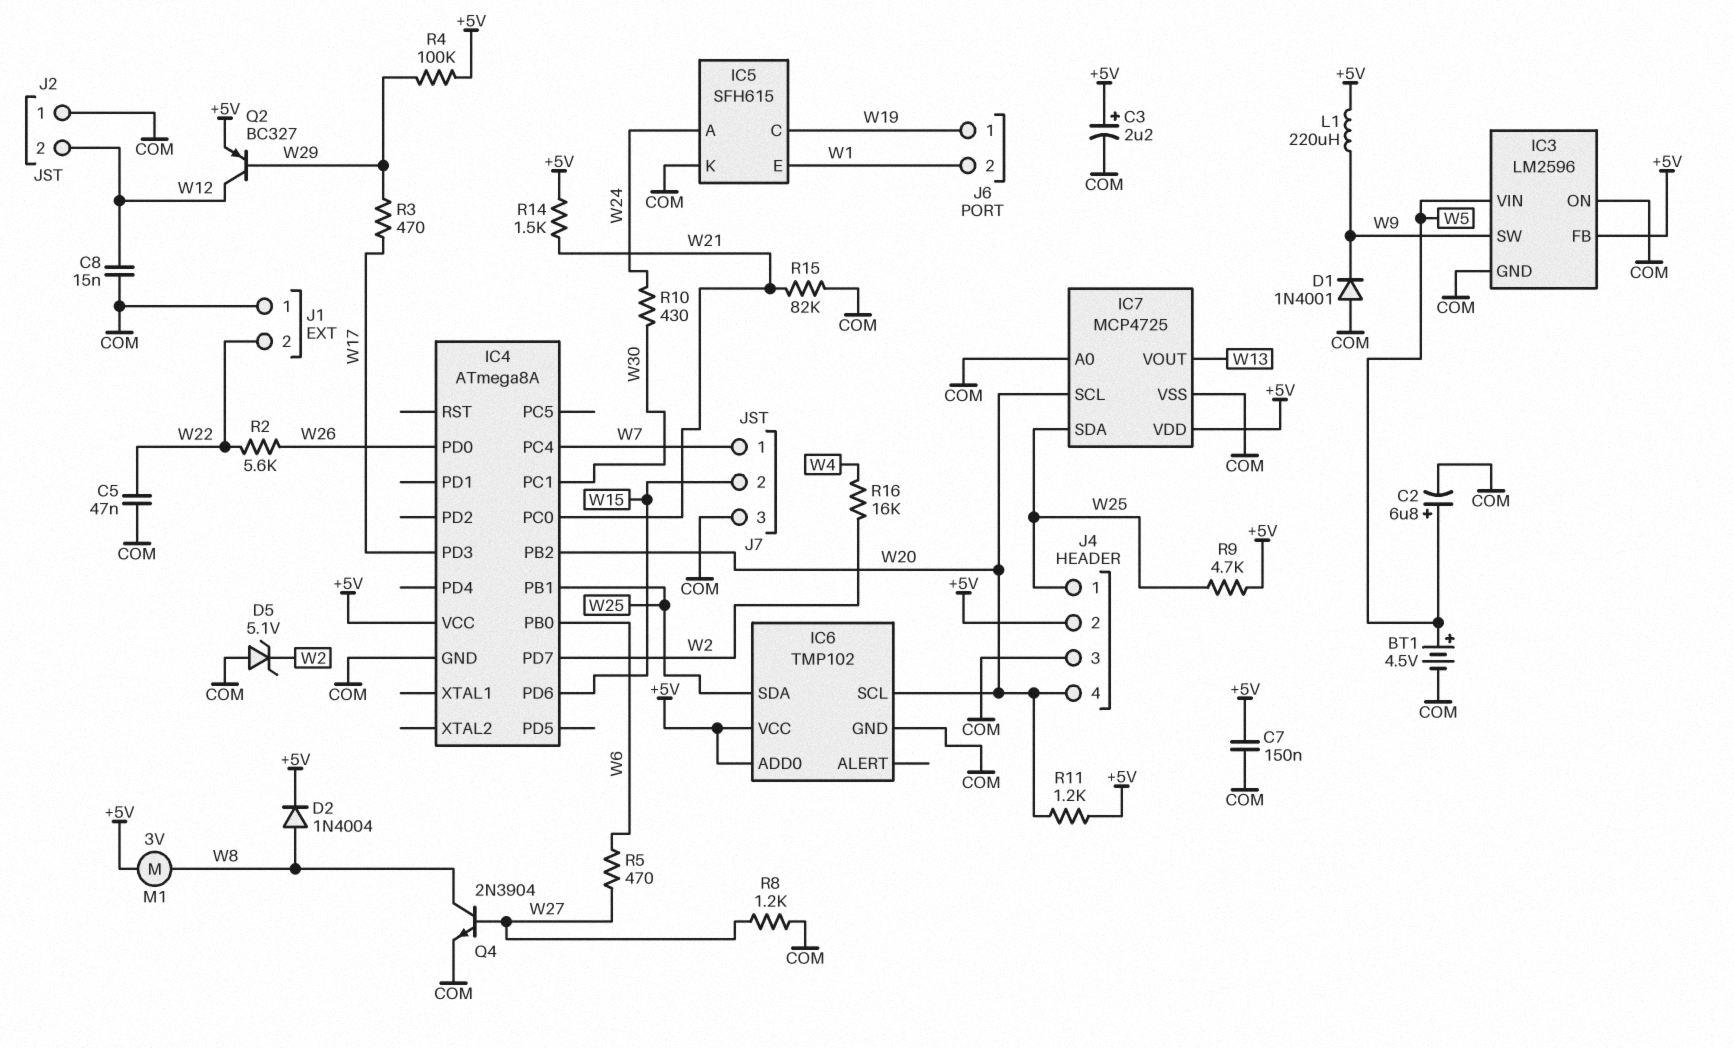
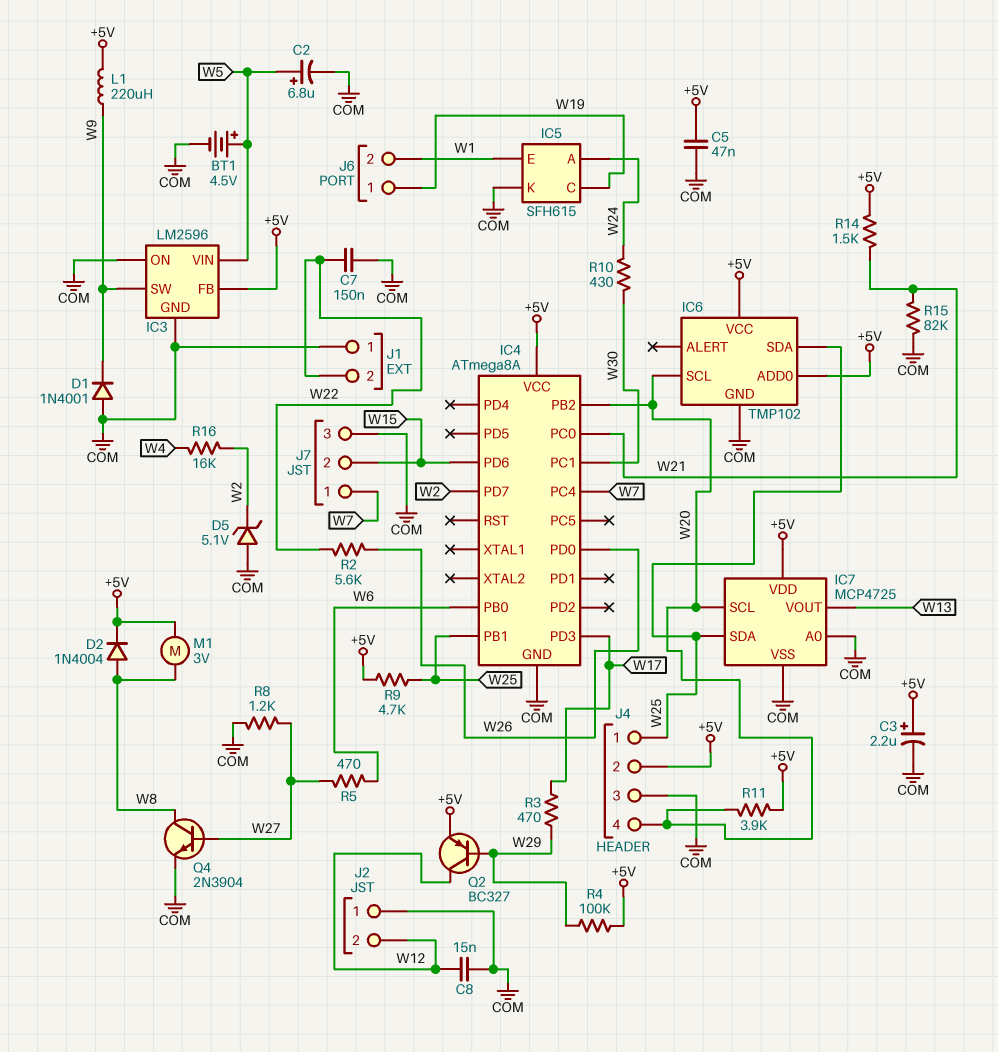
C5: 47nF (COM, W22) -> 47nF (+5V, COM)
C7: 150nF (+5V, COM) -> 150nF (COM, W22)
R11: 1.2k (+5V, W20) -> 3.9k (+5V, W20)

